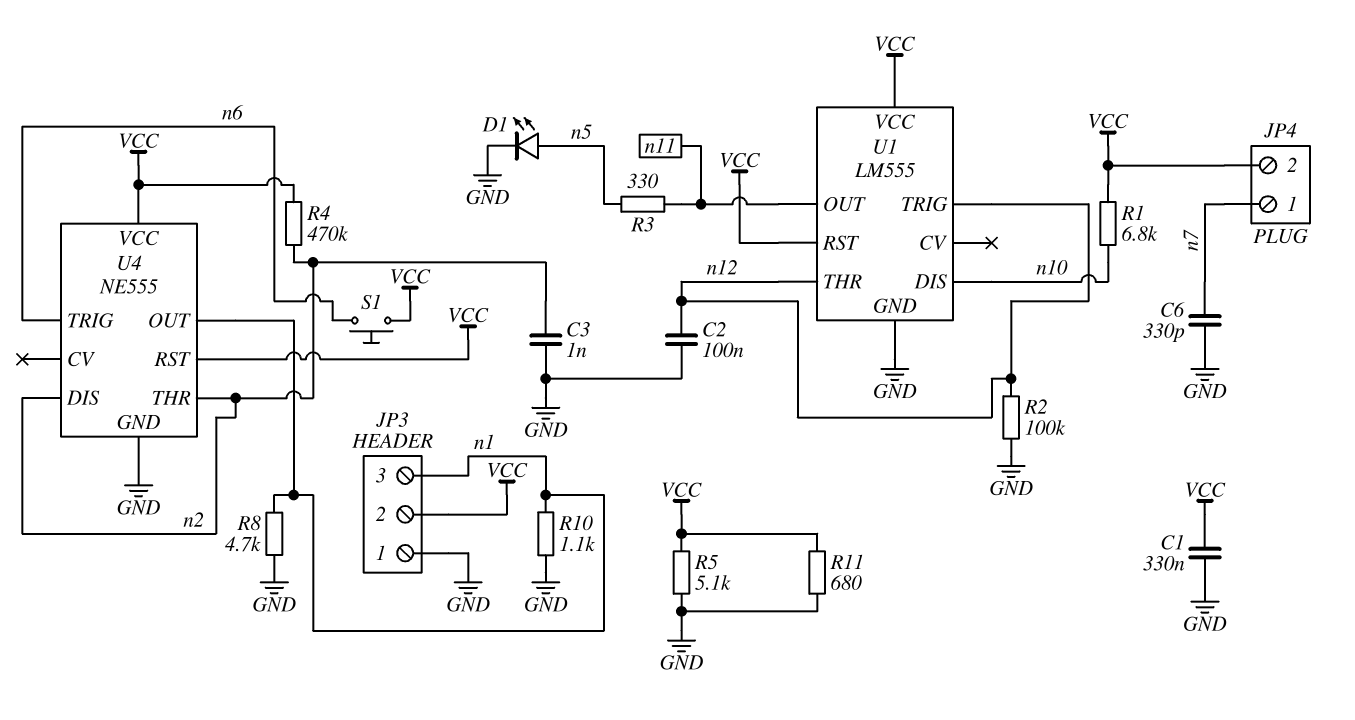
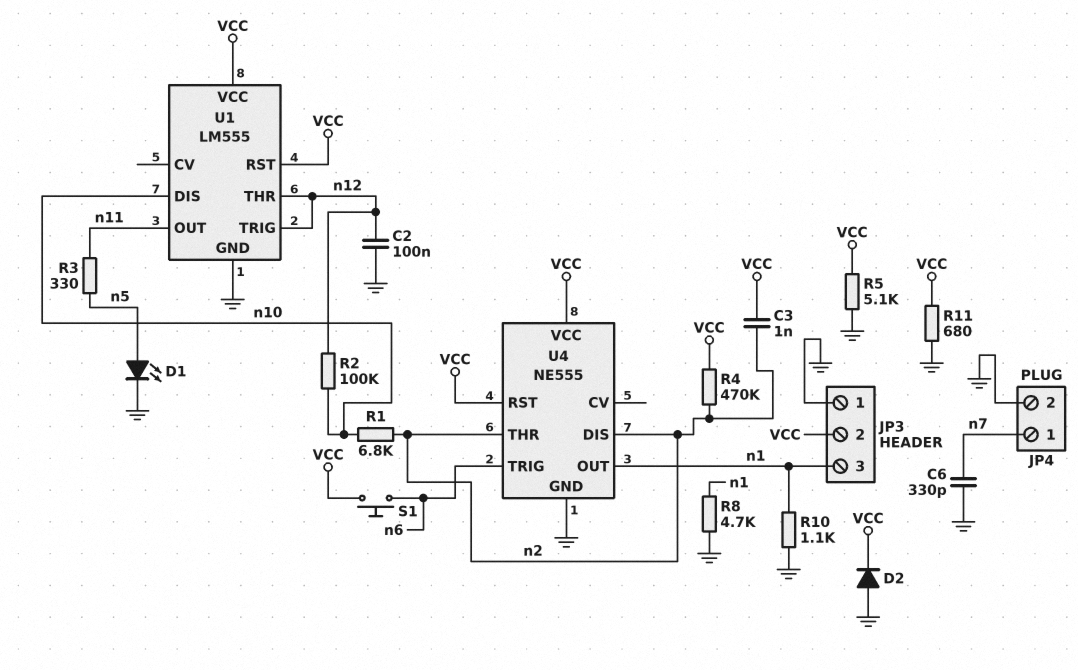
C1: 330nF (GND, VCC) -> none
C3: 1nF (GND, n2) -> 1nF (VCC, n2)
D2: none -> diode (A GND, K VCC)
JP4 pin 2: VCC -> GND
R1: 6.8k (VCC, n10) -> 6.8k (n2, n10)
R2: 100k (GND, n12) -> 100k (n10, n12)

